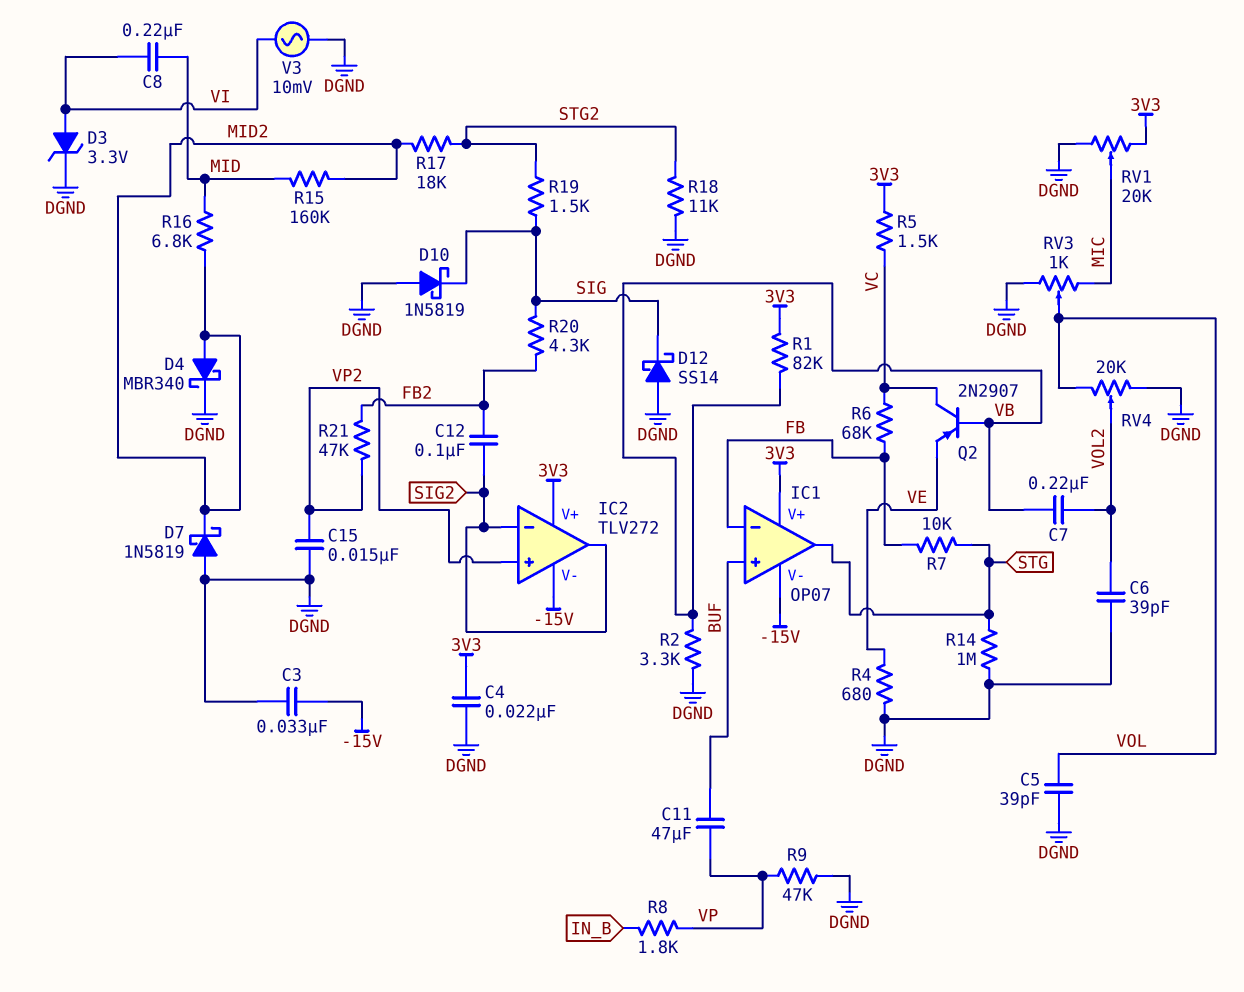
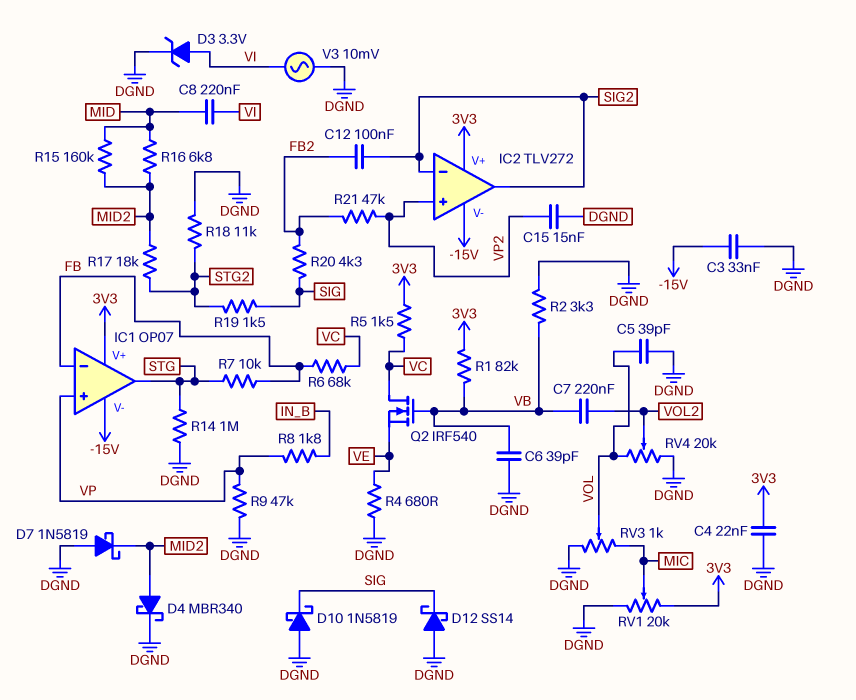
C6: 39pF (DGND, VOL2) -> 39pF (DGND, VB)
C11: 47uF (BUF, VP) -> none
IC1 pin in+: BUF -> VP
Q2: PNP 2N2907 (B VB, C VC, E VE) -> NMOS IRF540 (G VB, D VC, S VE)

